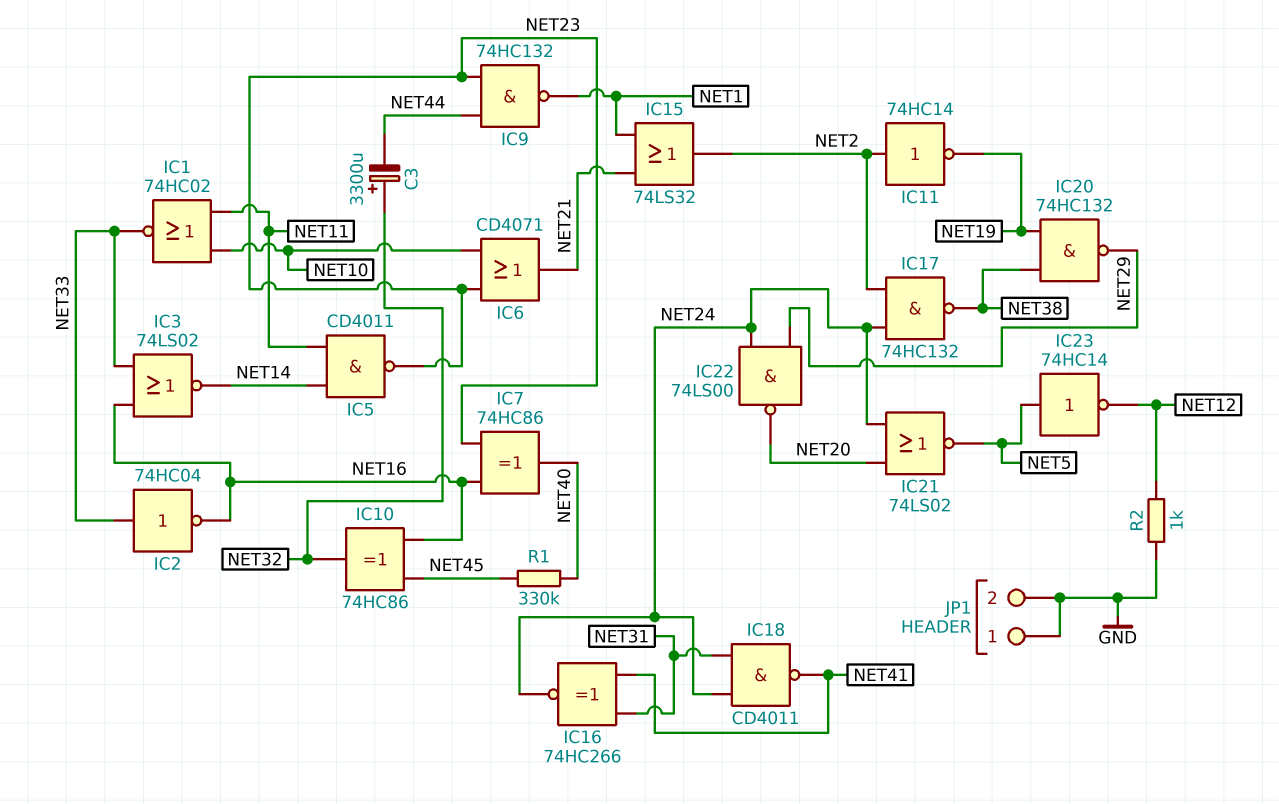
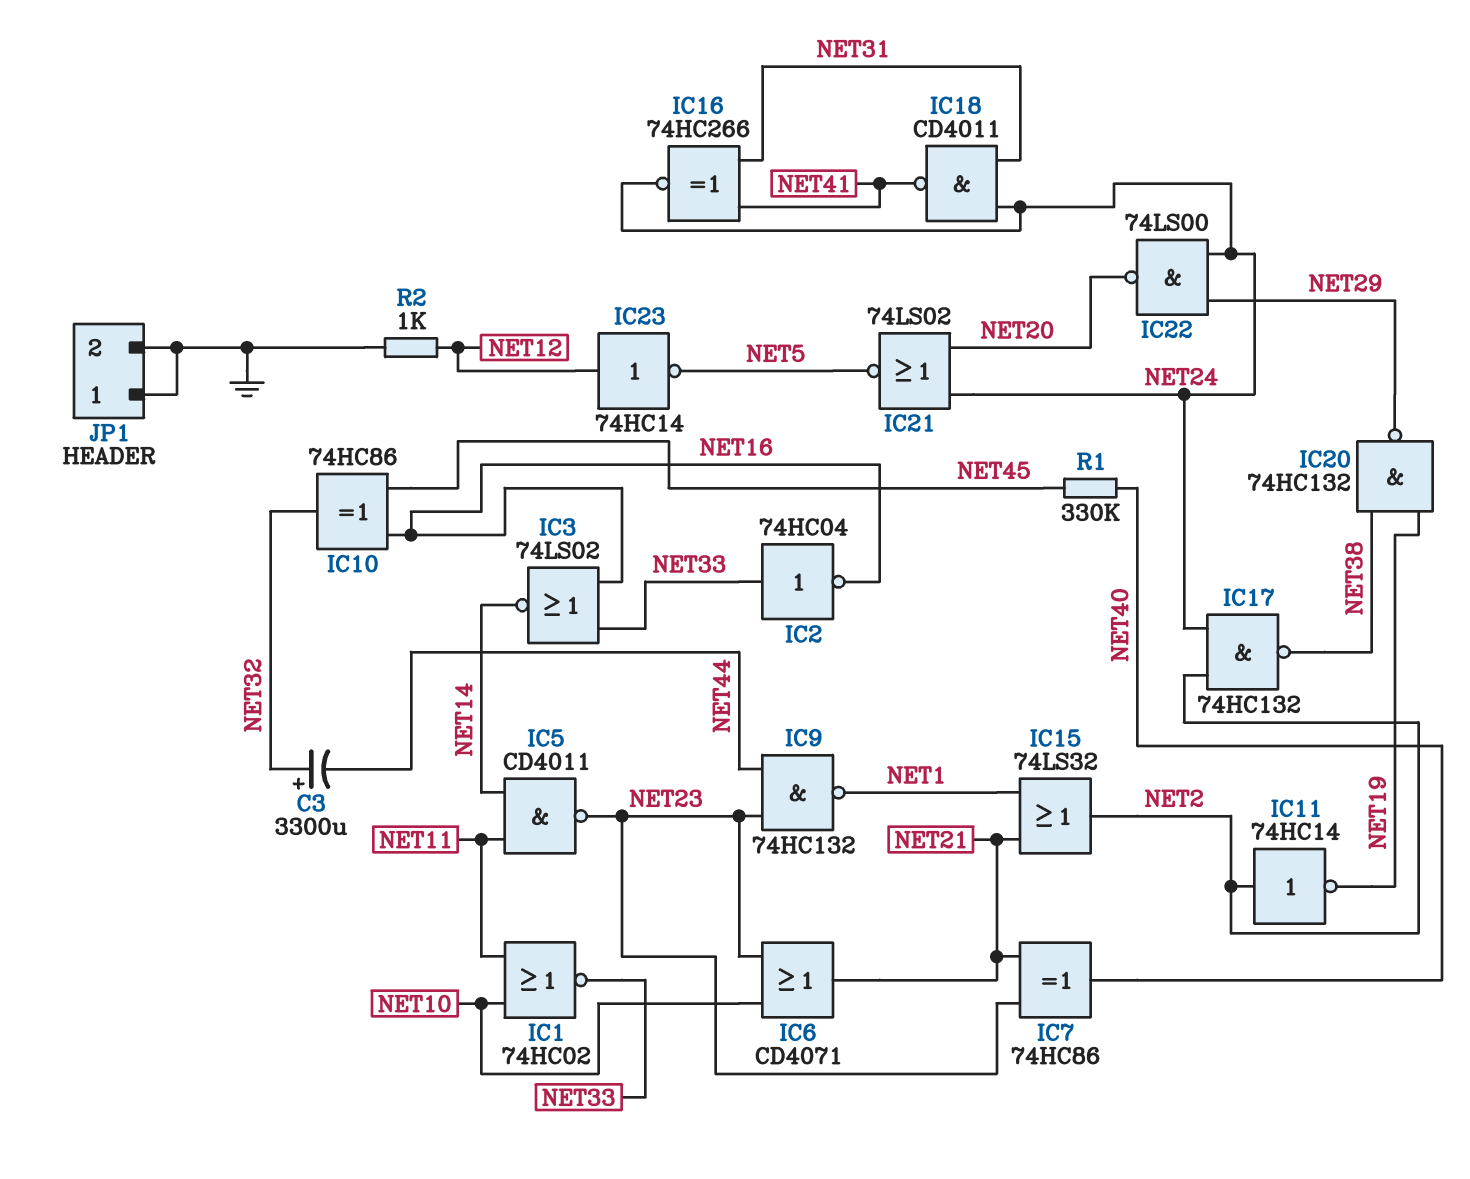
IC7: XOR 74HC86 (in NET16, in NET23, out NET40) -> XOR 74HC86 (in NET21, in NET23, out NET40)
IC23: NOT 74HC14 (in NET5, out NET12) -> NOT 74HC14 (in NET12, out NET5)

